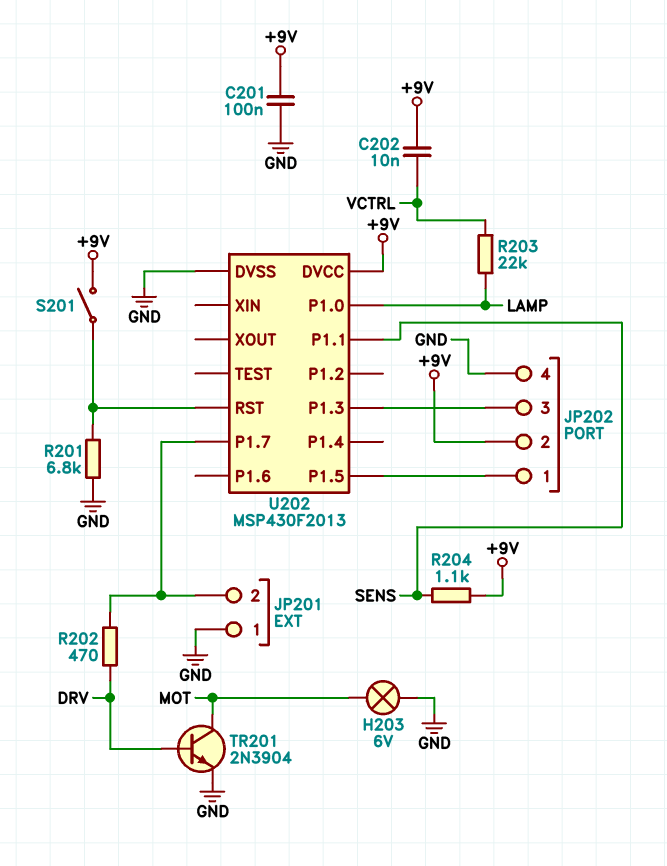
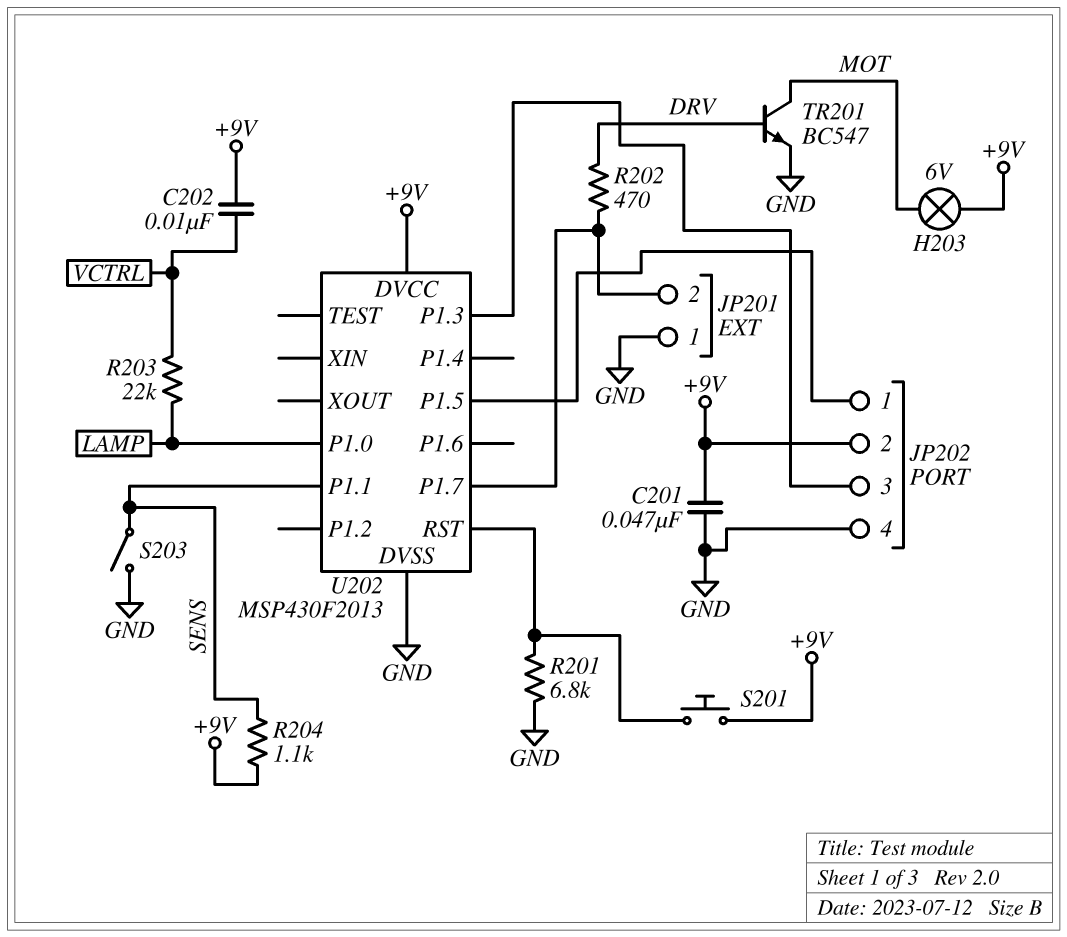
C201: 100nF (+9V, GND) -> 47nF (+9V, GND)
H203: lamp 6V (GND, MOT) -> lamp 6V (+9V, MOT)
S201: switch (+9V, U202/RST) -> button (+9V, U202/RST)
S203: none -> switch (GND, SENS)
TR201: NPN 2N3904 (B DRV, C MOT, E GND) -> NPN BC547 (B DRV, C MOT, E GND)

